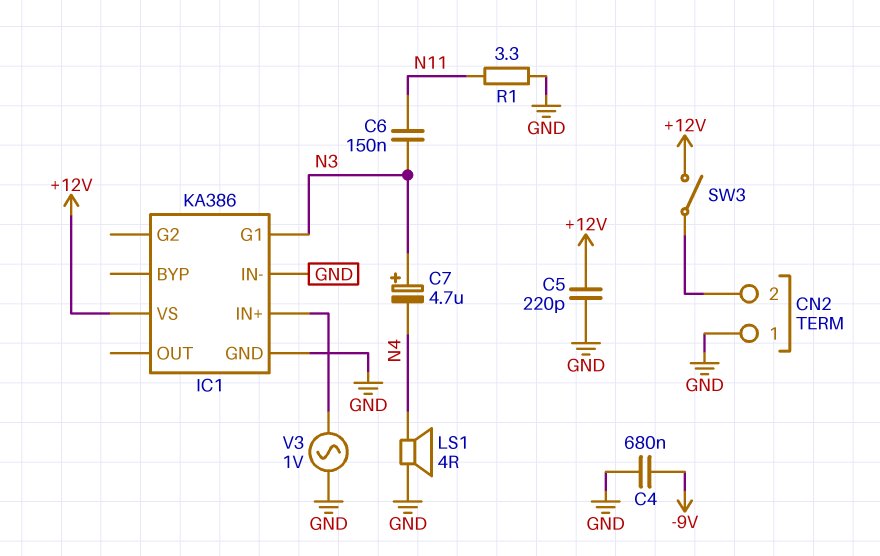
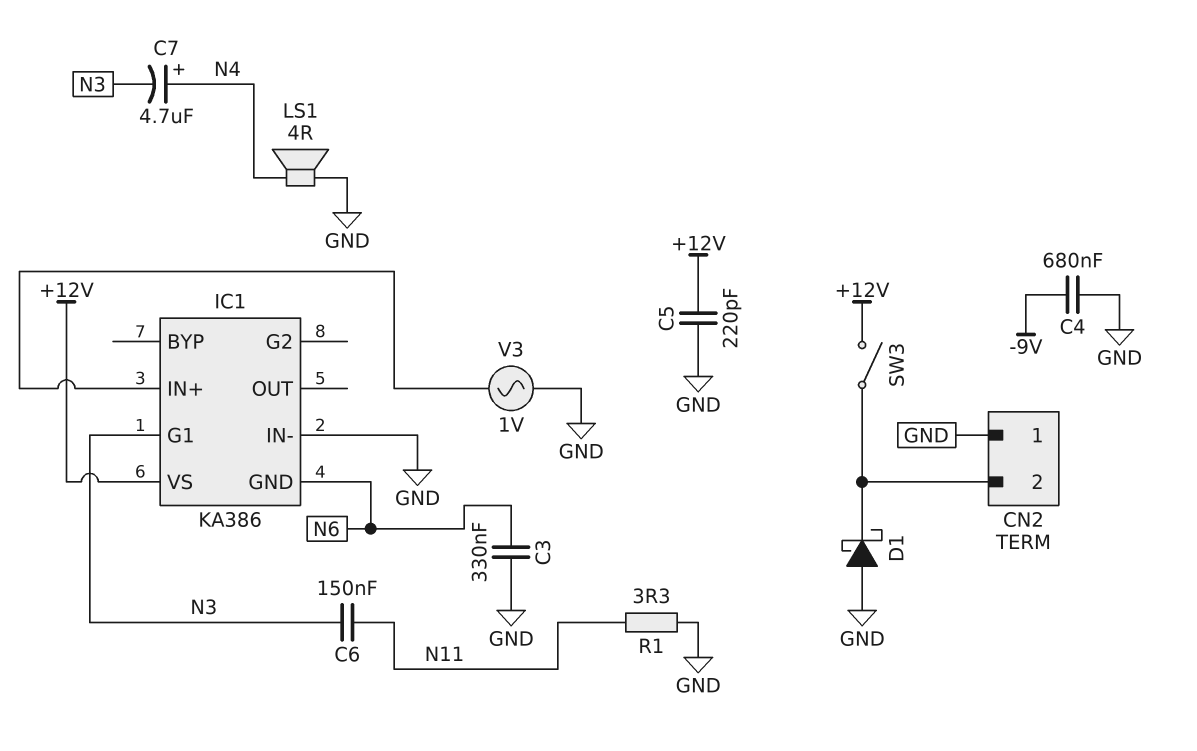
C3: none -> 330nF (GND, N6)
C7: 4.7uF (plus N3, minus N4) -> 4.7uF (plus N4, minus N3)
D1: none -> schottky (A GND, K CN2/2)
IC1 pin GND: GND -> N6

